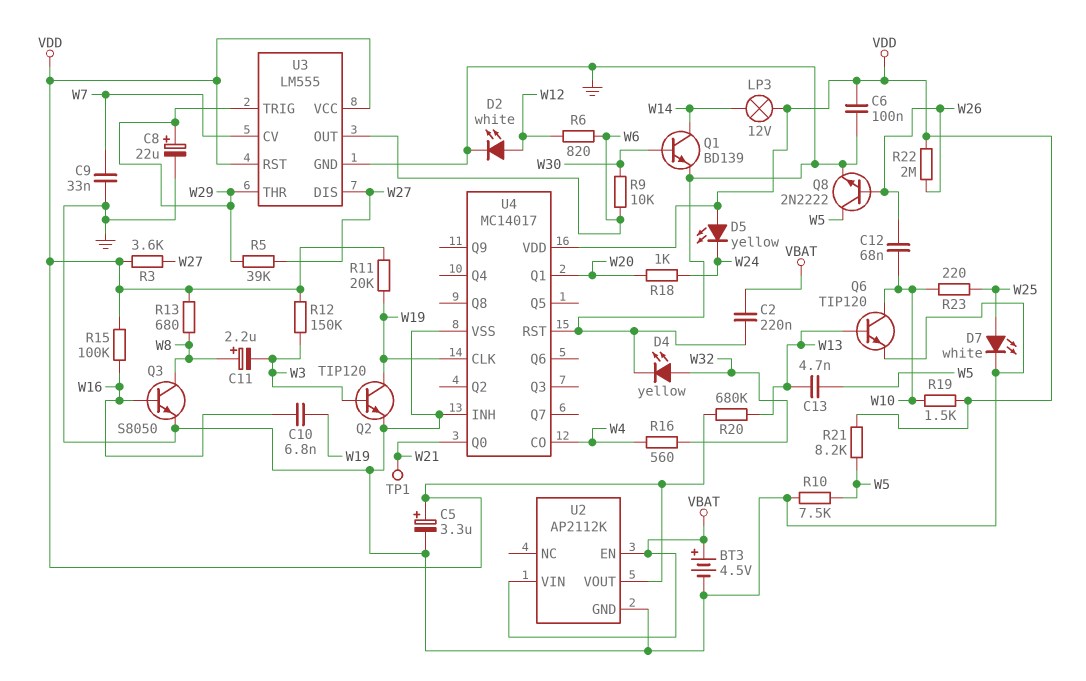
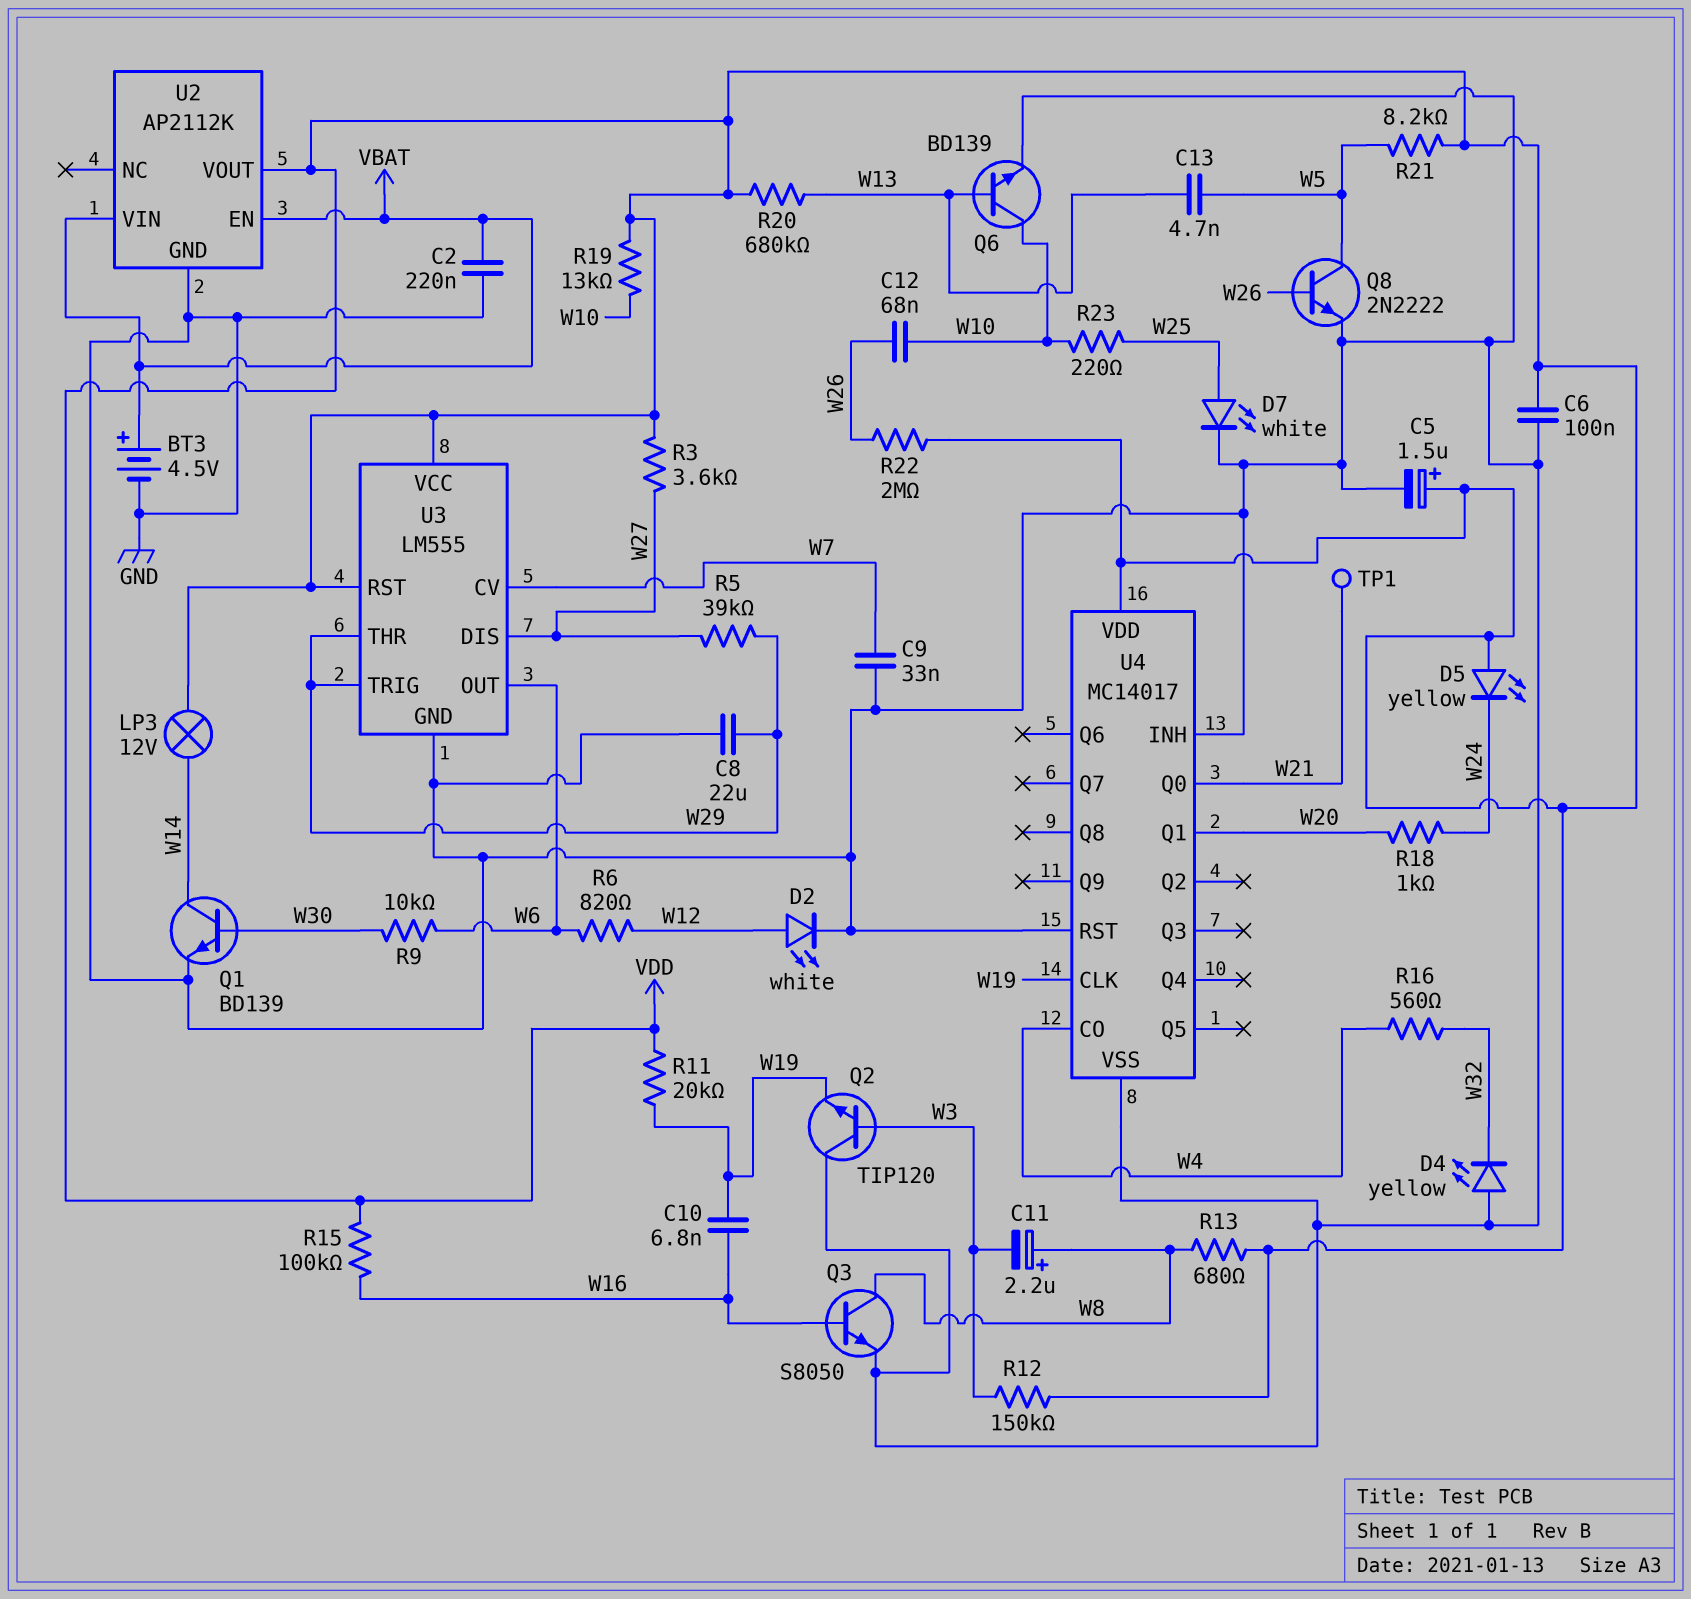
C5: 3.3uF (plus VDD, minus GND) -> 1.5uF (plus VDD, minus GND)
C8: 22uF (plus W29, minus GND) -> 22uF (GND, W29)
D4: LED yellow (A W32, K GND) -> LED yellow (A GND, K W32)
Q2: NPN TIP120 (B W3, C W19, E GND) -> NPN TIP120 (B W3, C GND, E W19)
Q6: NPN TIP120 (B W13, C W10, E GND) -> NPN BD139 (B W13, C W10, E GND)
R10: 7.5k (GND, W5) -> none
R19: 1.5k (VDD, W10) -> 13k (VDD, W10)

